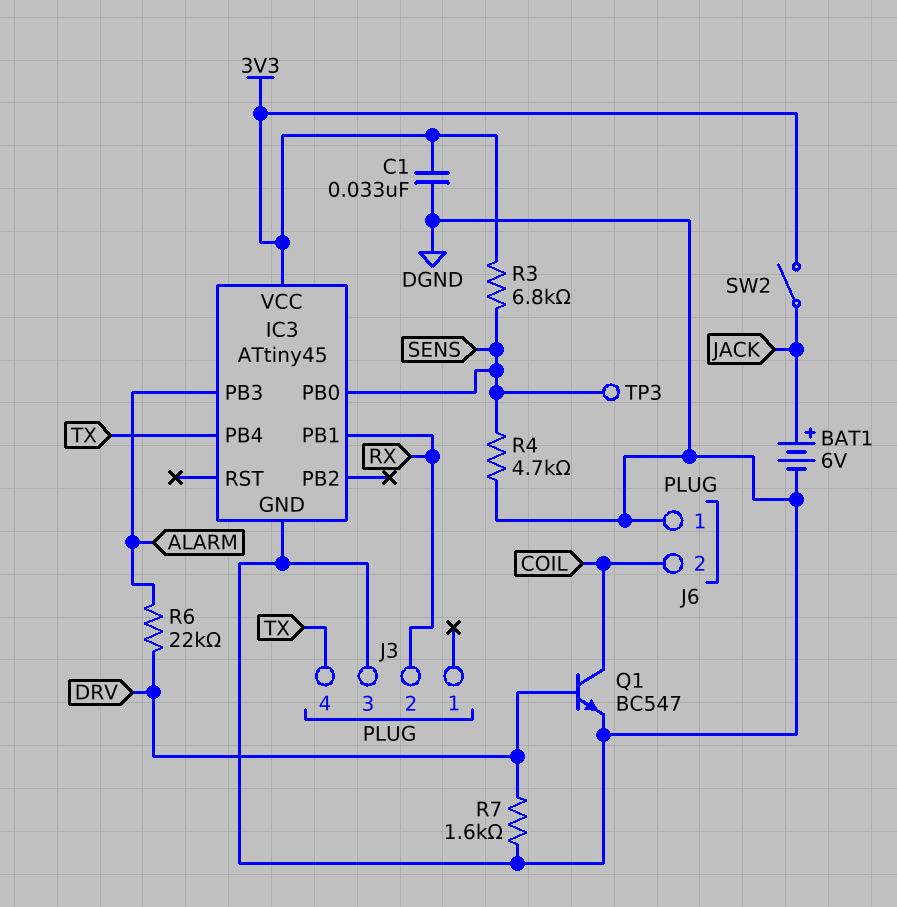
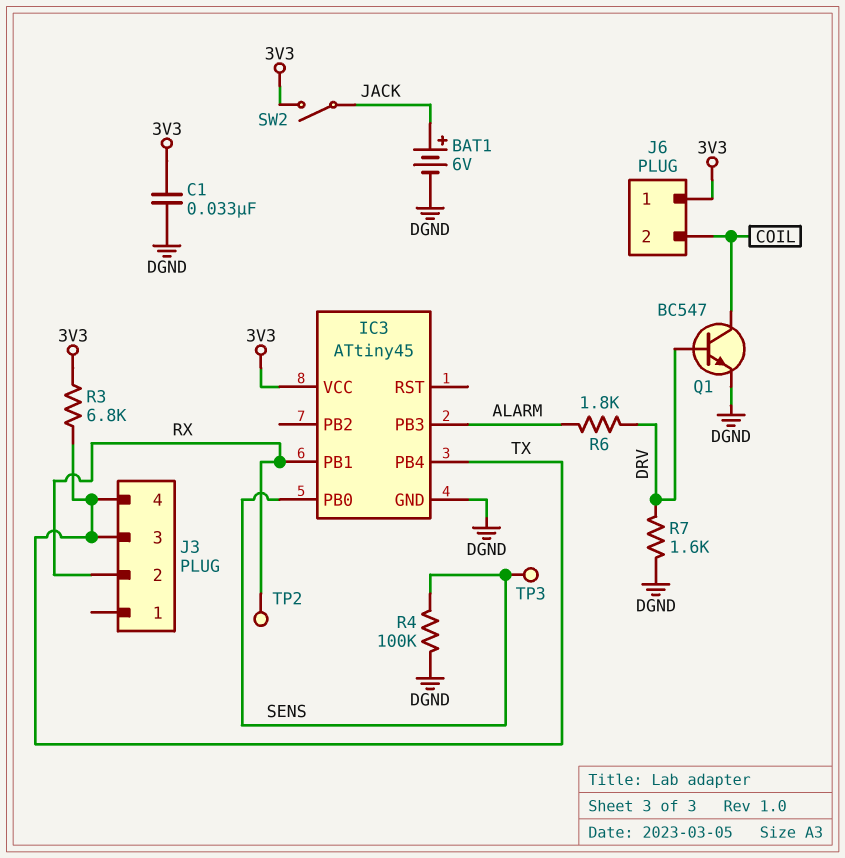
J3 pin 3: DGND -> TX
J6 pin 1: DGND -> 3V3
R3: 6.8k (3V3, SENS) -> 6.8k (3V3, TX)
R4: 4.7k (DGND, SENS) -> 100k (DGND, SENS)
R6: 22k (ALARM, DRV) -> 1.8k (ALARM, DRV)
TP2: none -> test point (RX)

